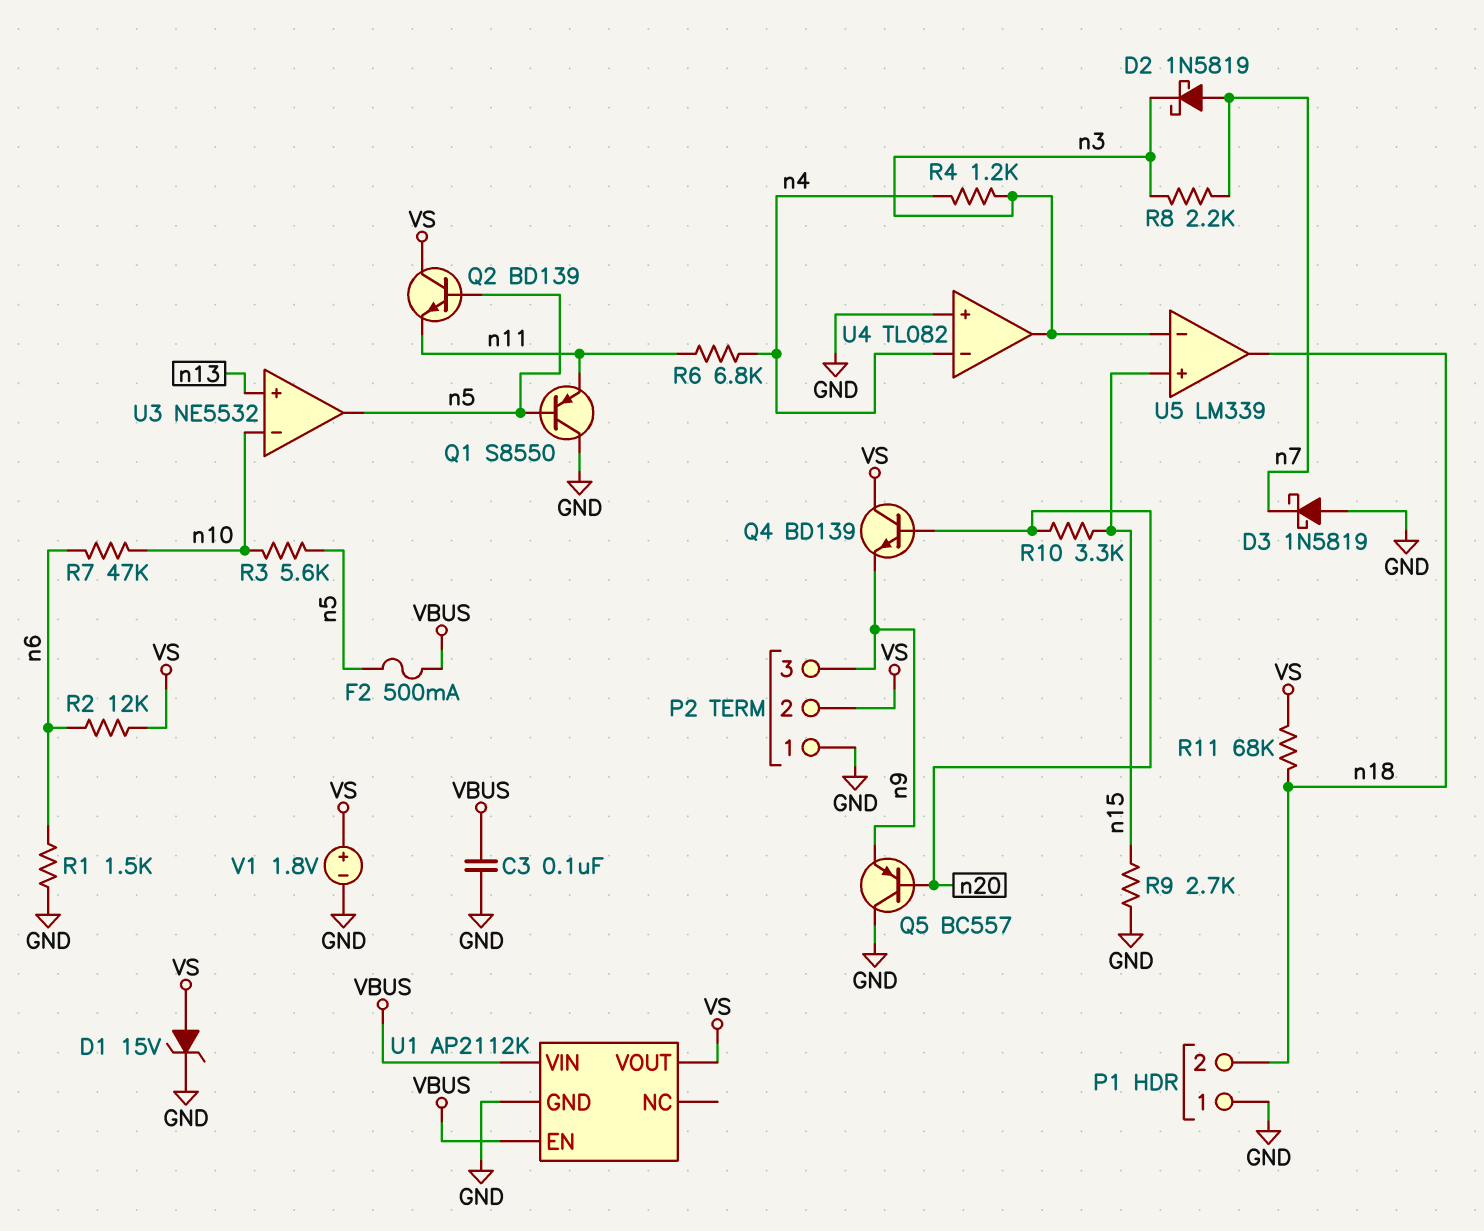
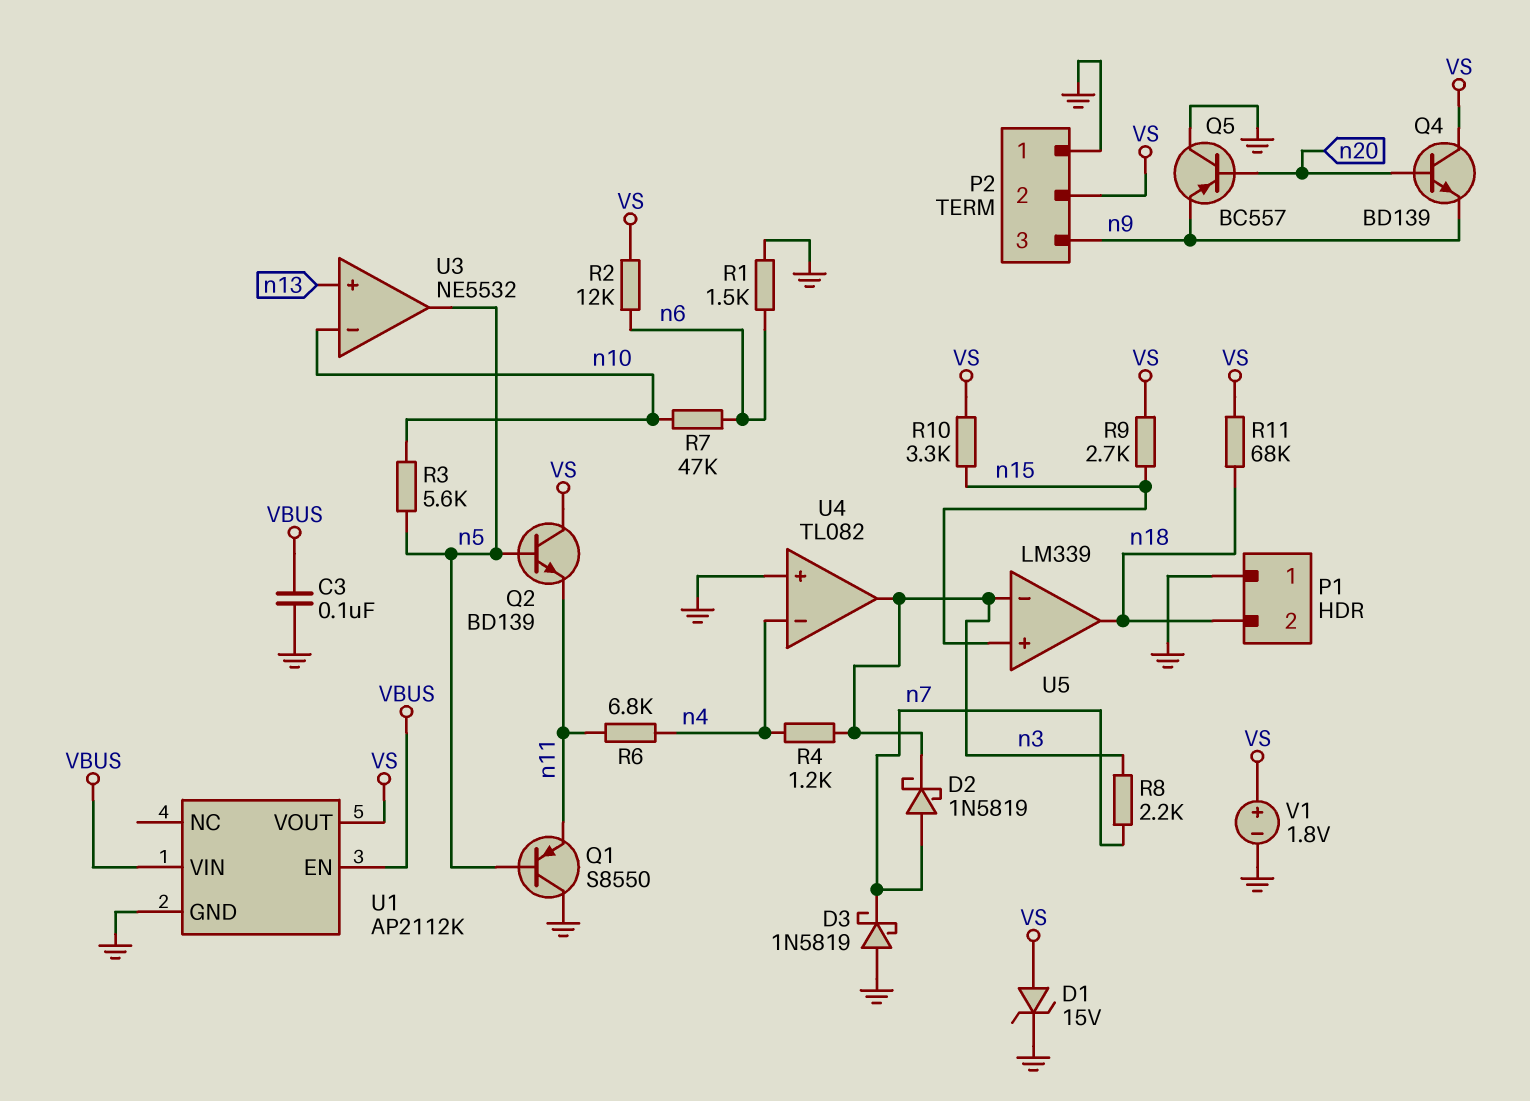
F2: 500mA (VBUS, n5) -> none
R9: 2.7k (GND, n15) -> 2.7k (VS, n15)
R10: 3.3k (n15, n20) -> 3.3k (VS, n15)

